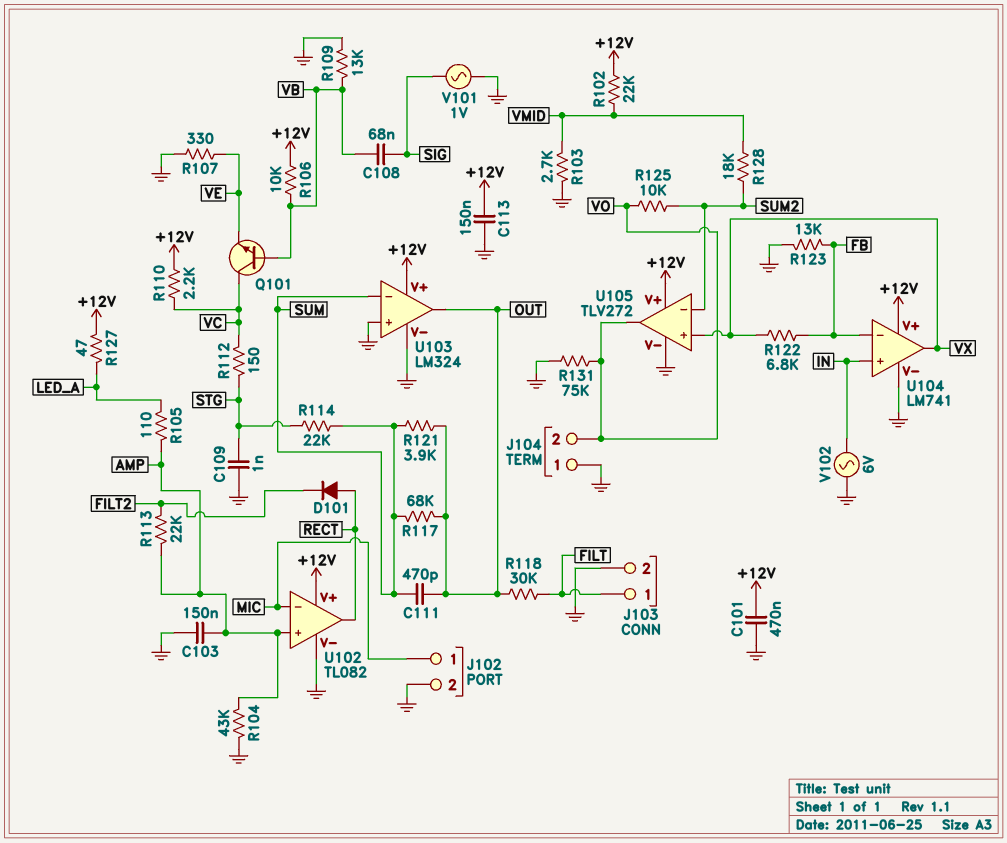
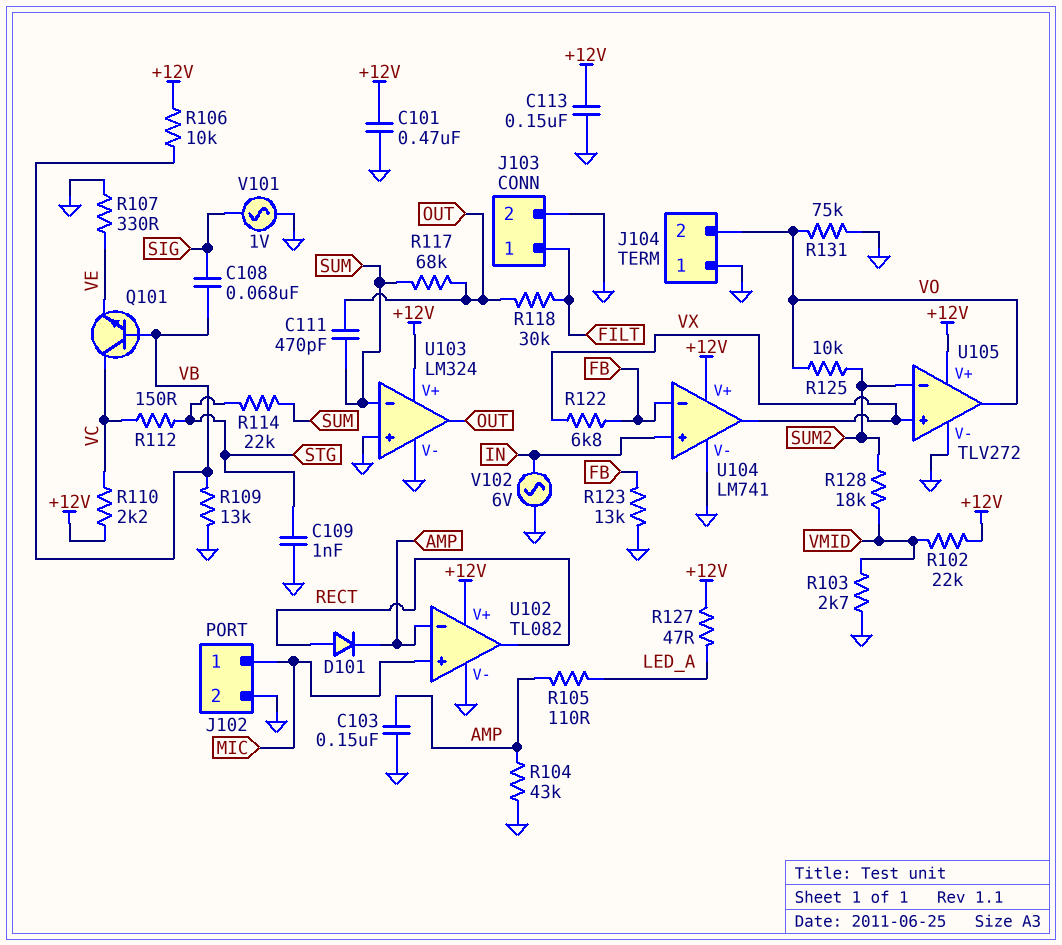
D101: diode (A RECT, K FILT2) -> diode (A RECT, K AMP)
R113: 22k (AMP, FILT2) -> none
R121: 3.9k (OUT, SUM) -> none
U102 pin in+: AMP -> MIC
U102 pin in-: MIC -> AMP

